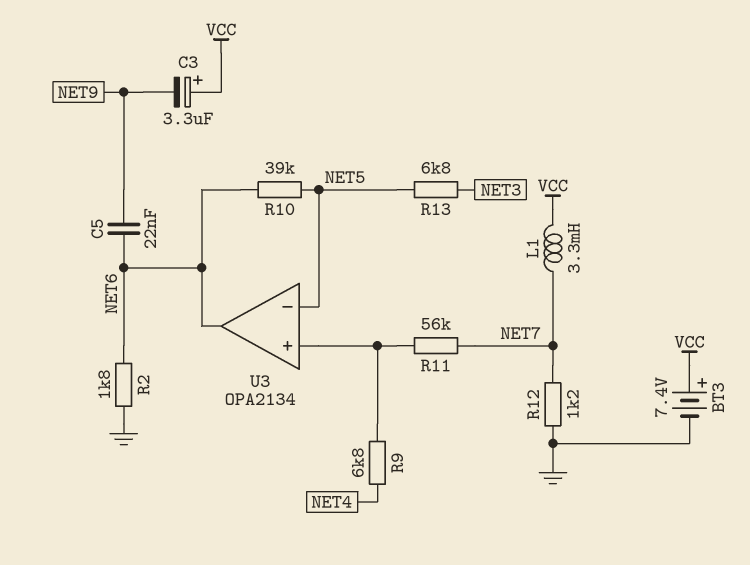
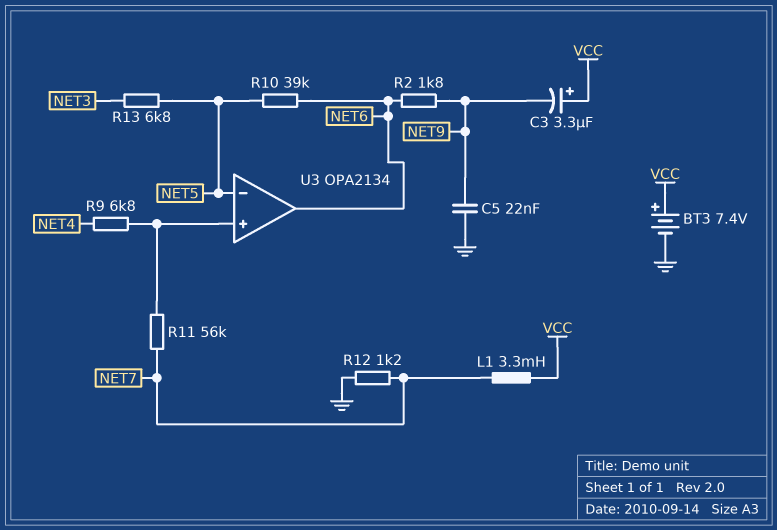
C5: 22nF (NET6, NET9) -> 22nF (GND, NET9)
R2: 1.8k (GND, NET6) -> 1.8k (NET6, NET9)

